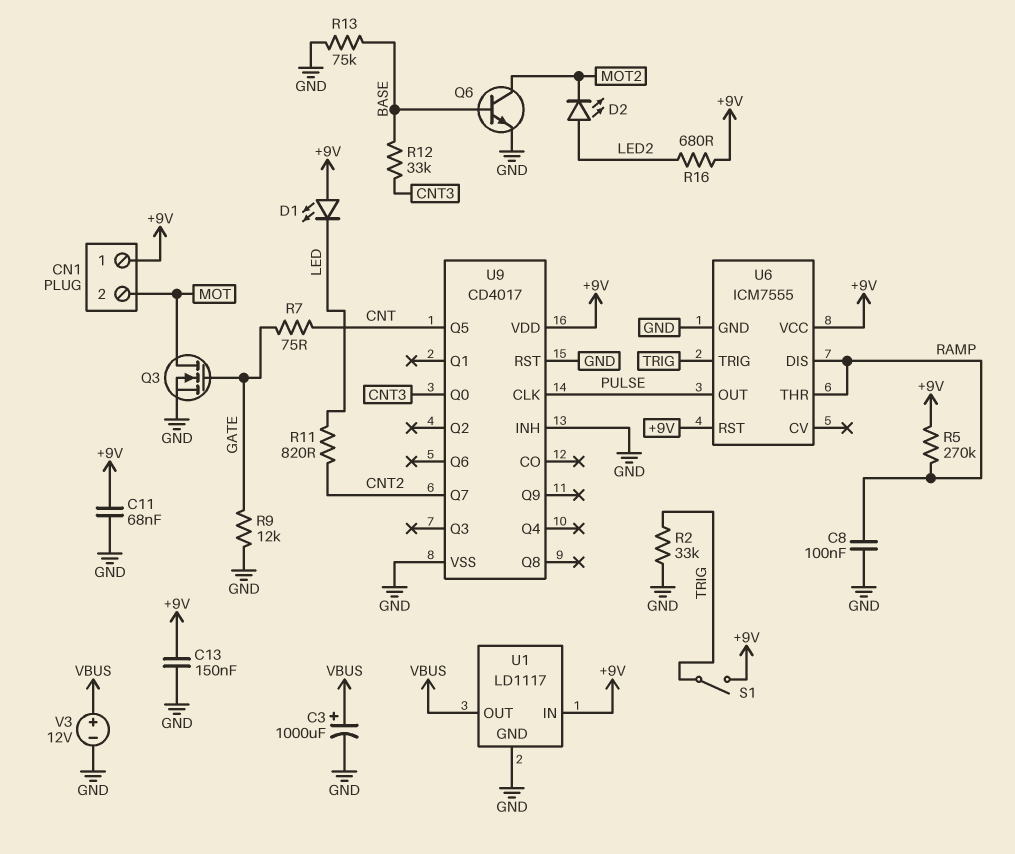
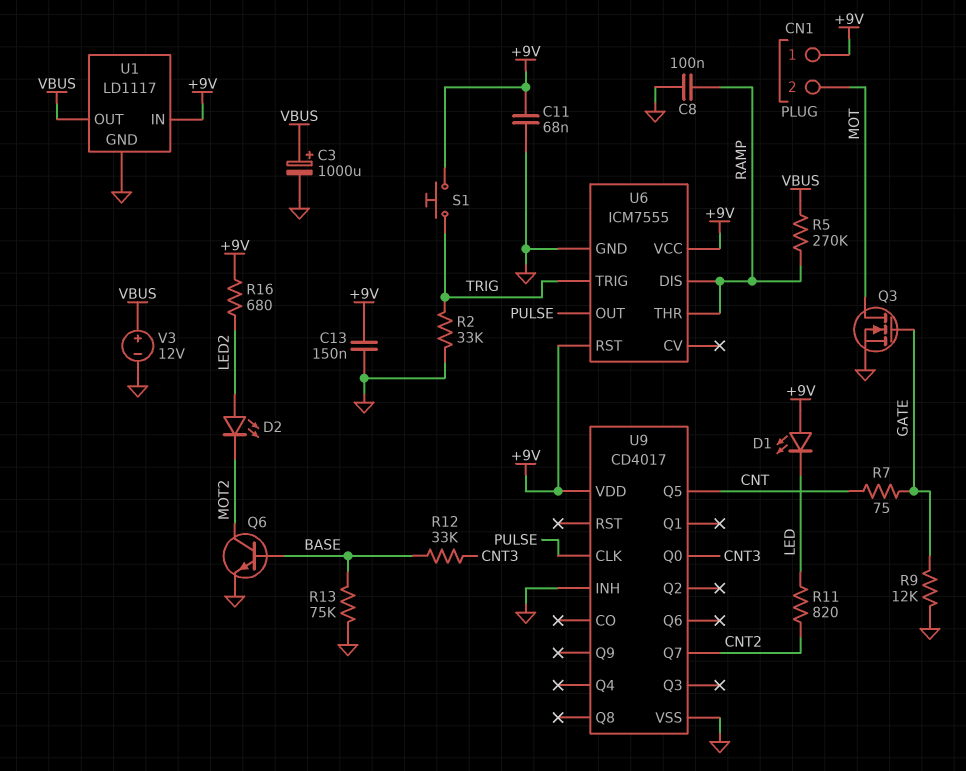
R5: 270k (+9V, RAMP) -> 270k (RAMP, VBUS)
S1: switch (+9V, TRIG) -> button (+9V, TRIG)
U9 pin RST: GND -> none

